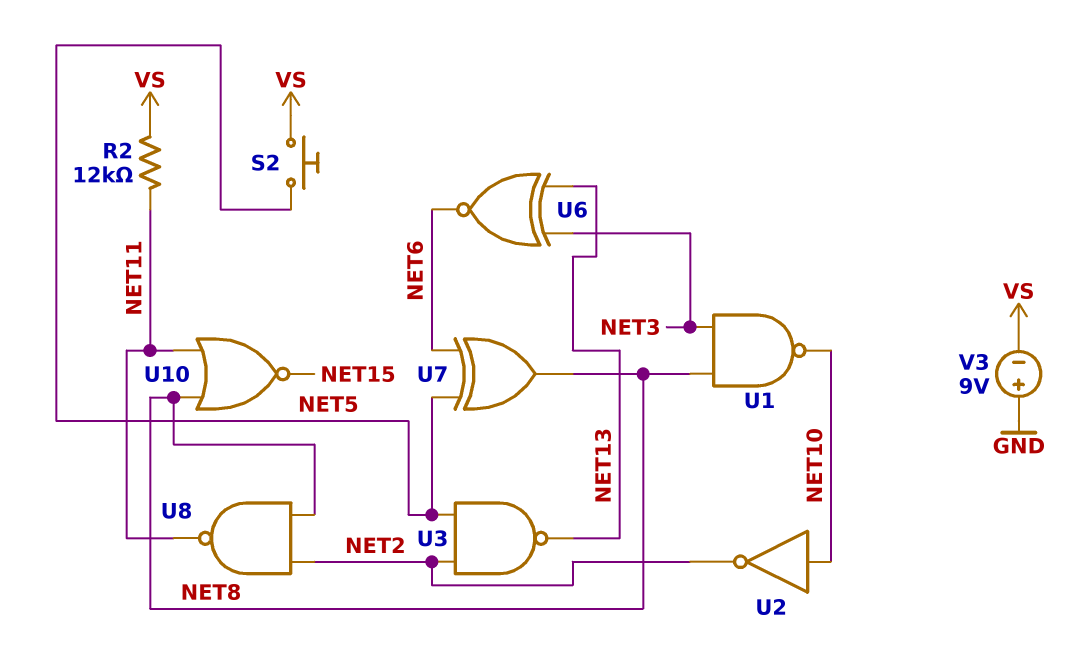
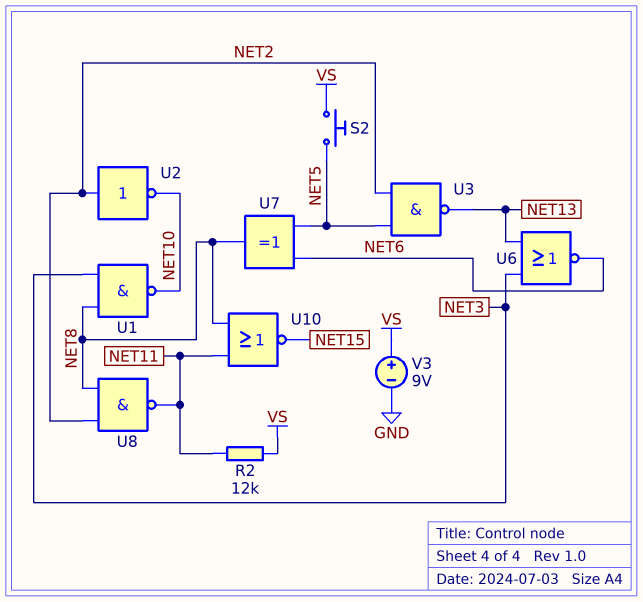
U2: NOT (in NET10, out NET2) -> NOT (in NET2, out NET10)
U6: XNOR (in NET3, in NET13, out NET6) -> NOR (in NET3, in NET13, out NET6)
V3: 9V (plus GND, minus VS) -> 9V (plus VS, minus GND)

